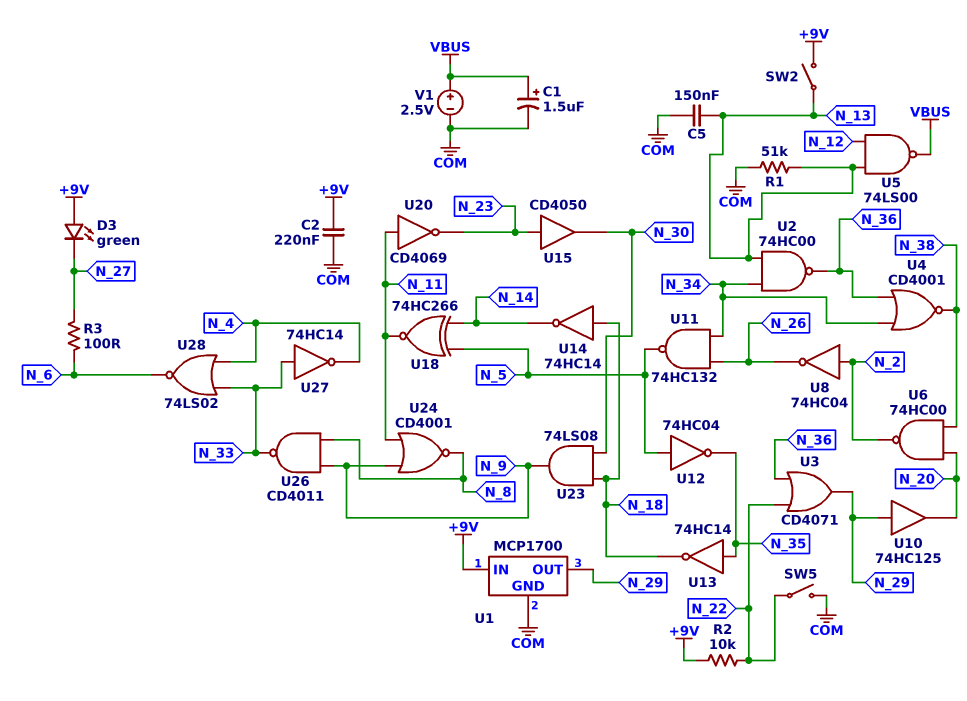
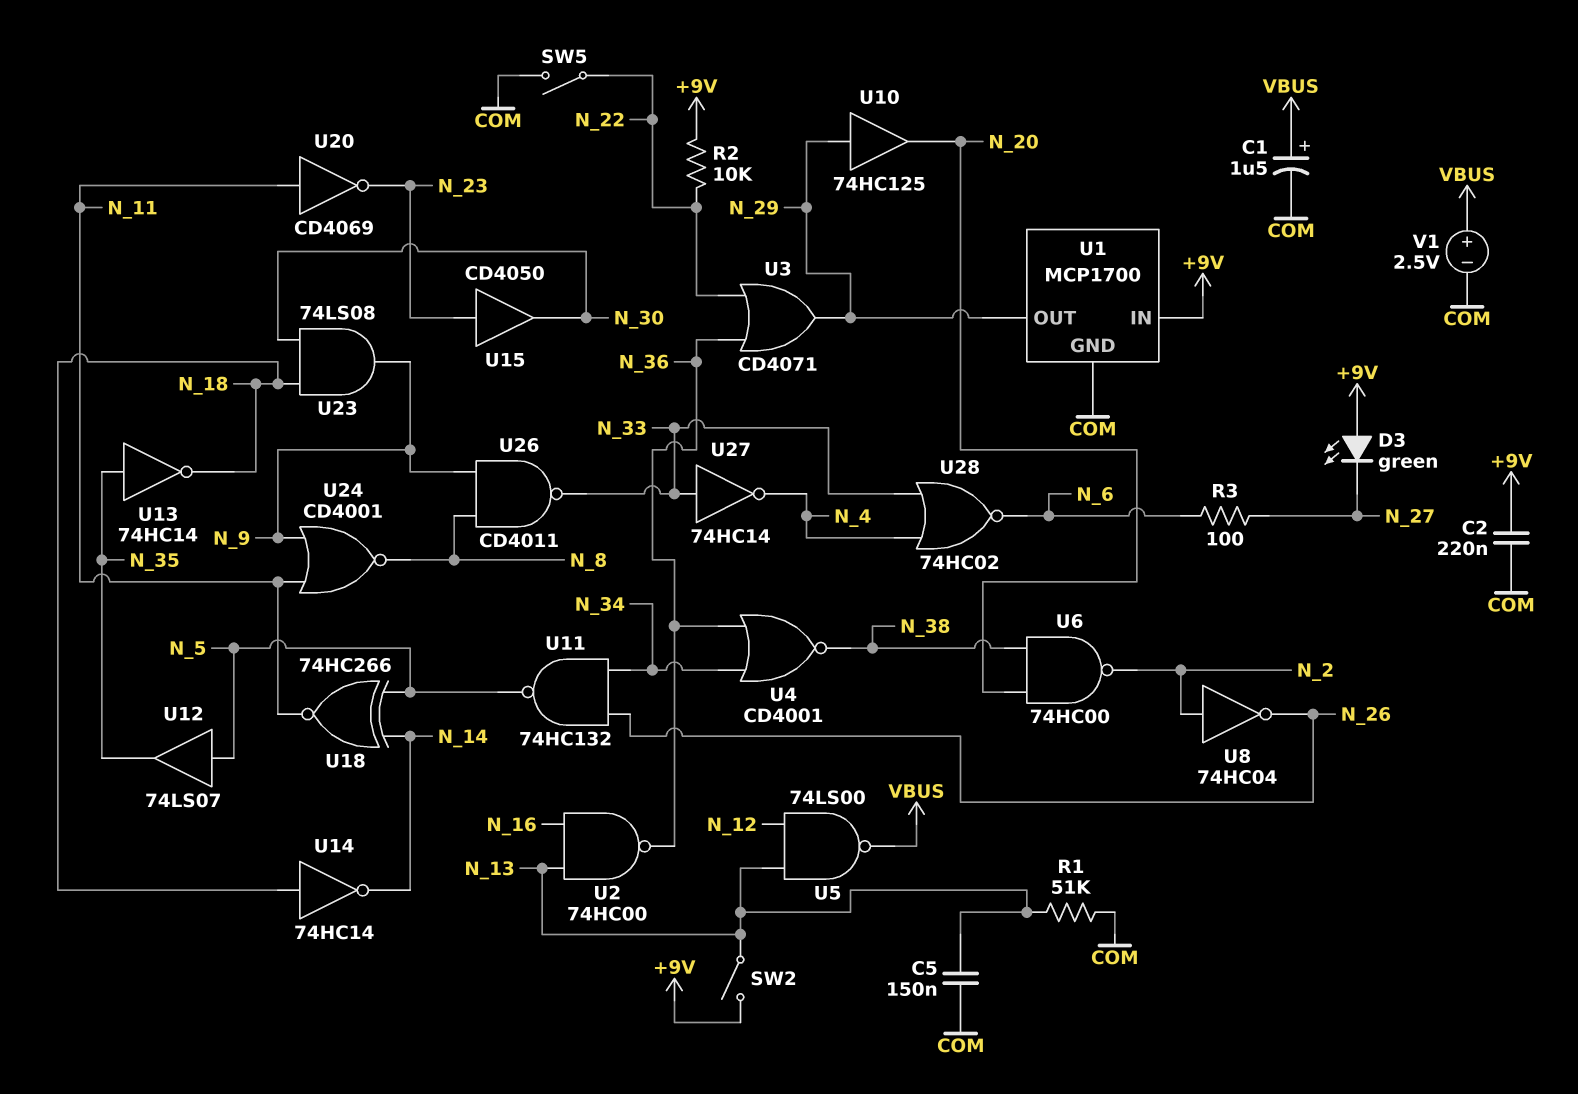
U2: NAND 74HC00 (in N_13, in N_34, out N_36) -> NAND 74HC00 (in N_13, in N_16, out N_36)
U12: NOT 74HC04 (in N_5, out N_35) -> buffer 74LS07 (in N_5, out N_35)
U28: NOR 74LS02 (in N_4, in N_33, out N_6) -> NOR 74HC02 (in N_4, in N_33, out N_6)

